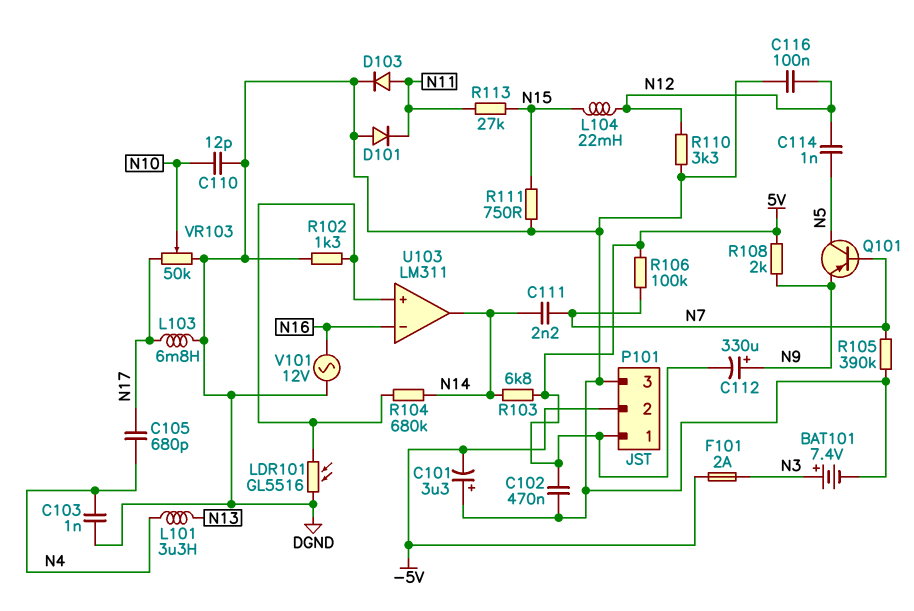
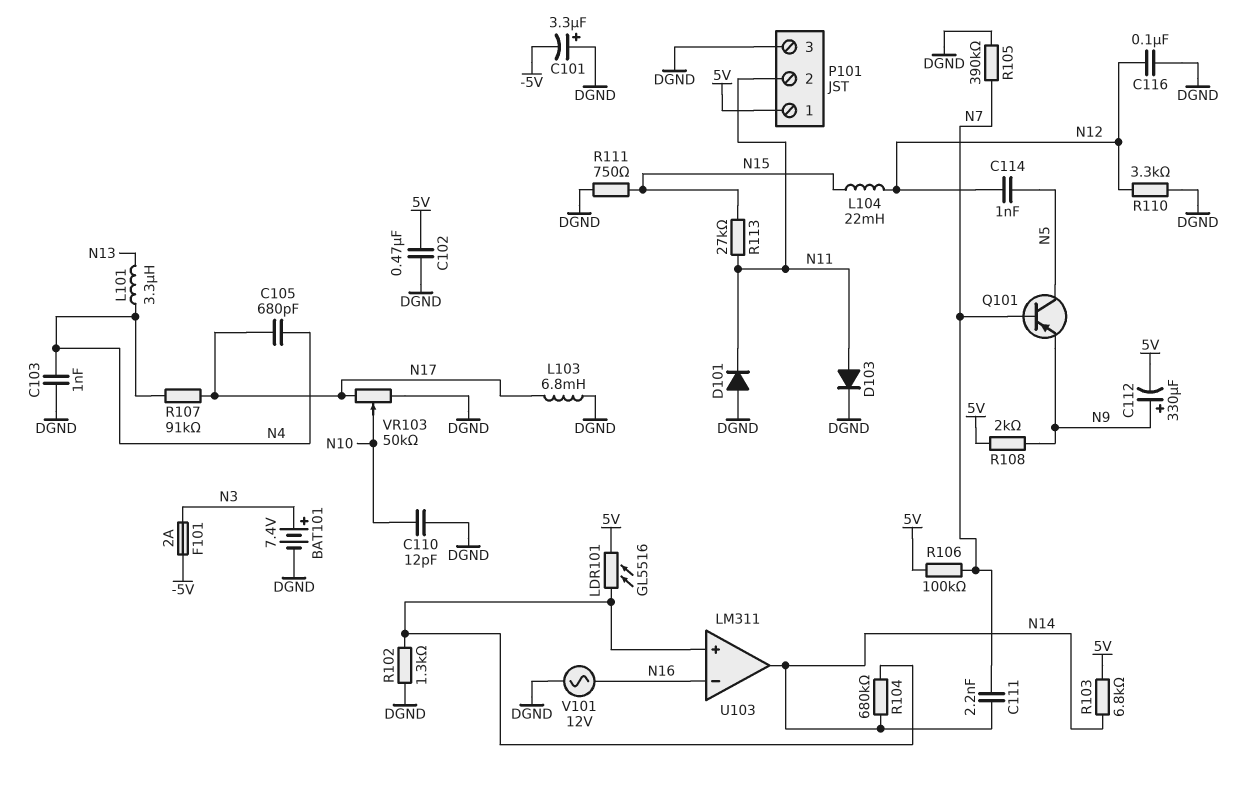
LDR101: GL5516 (DGND, U103/in+) -> GL5516 (5V, U103/in+)
P101 pin 2: -5V -> N11
R107: none -> 91k (N4, N17)

